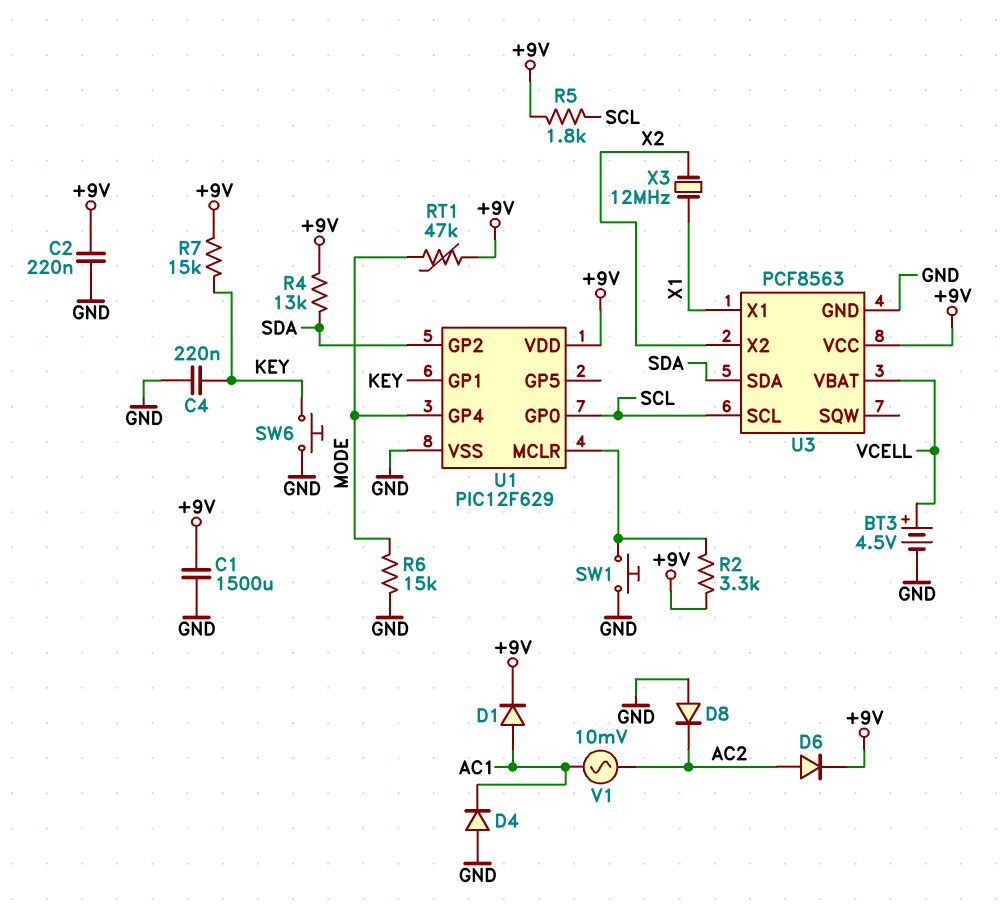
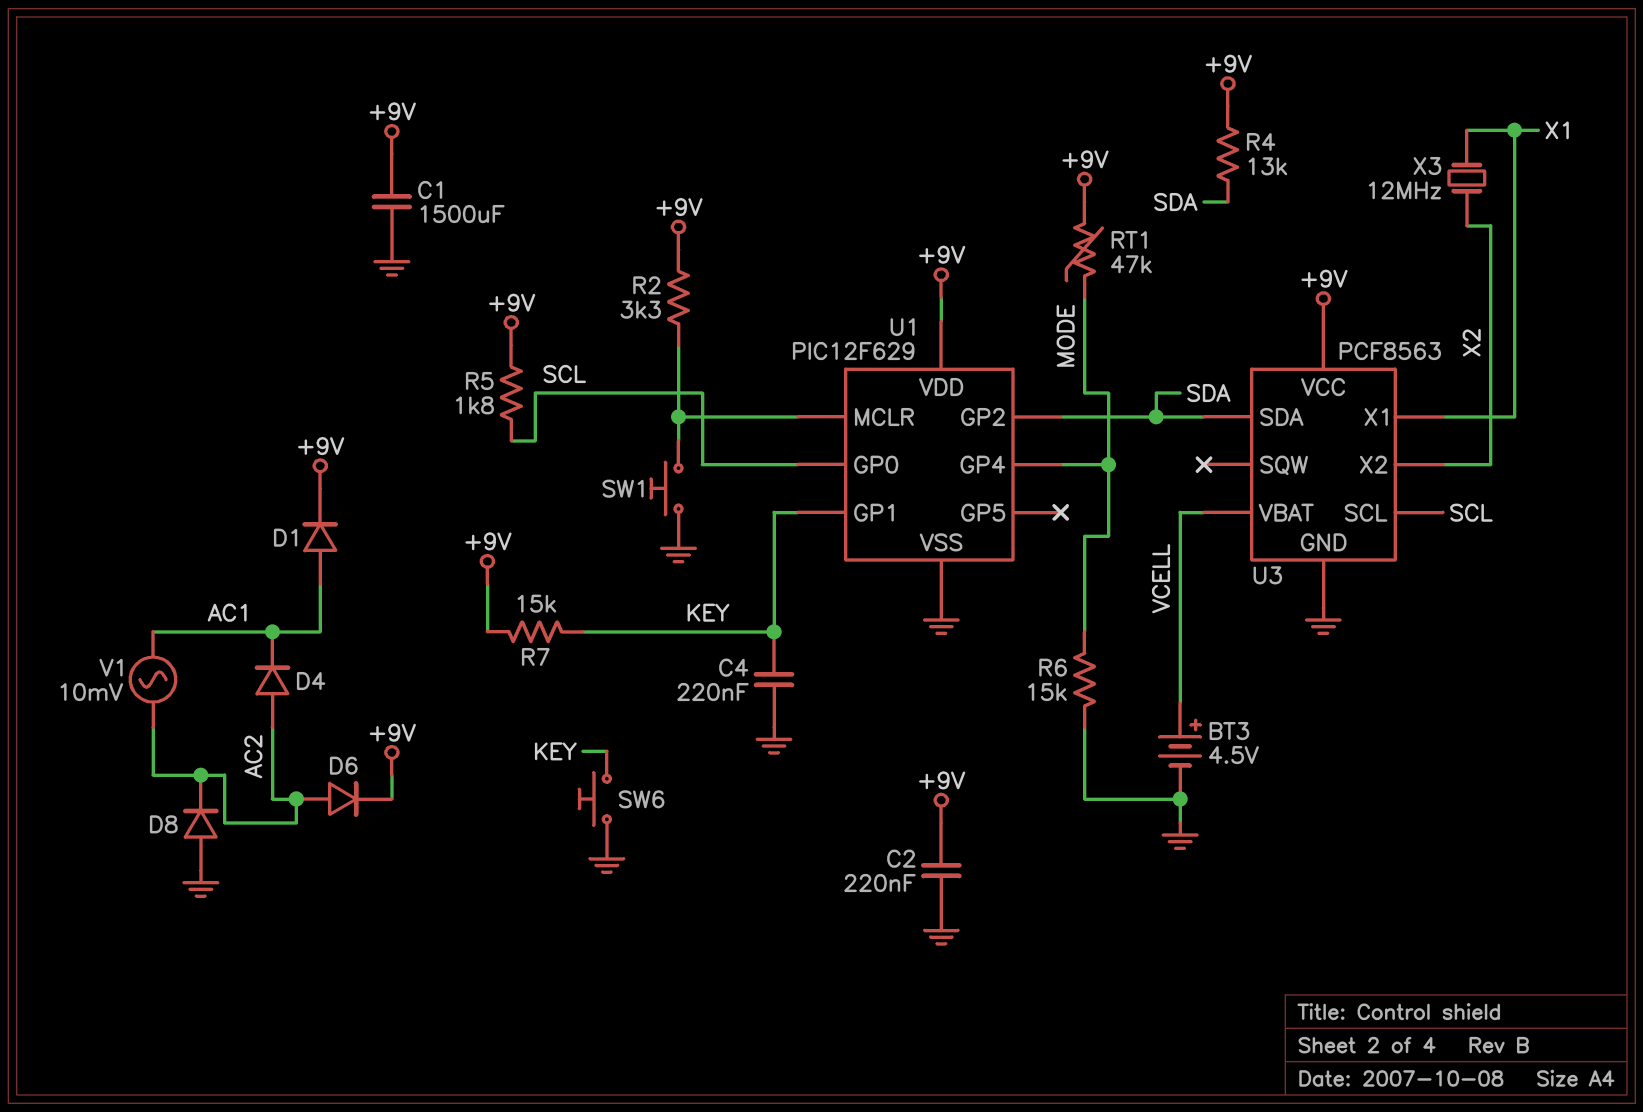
D4: diode (A GND, K AC1) -> diode (A AC2, K AC1)

